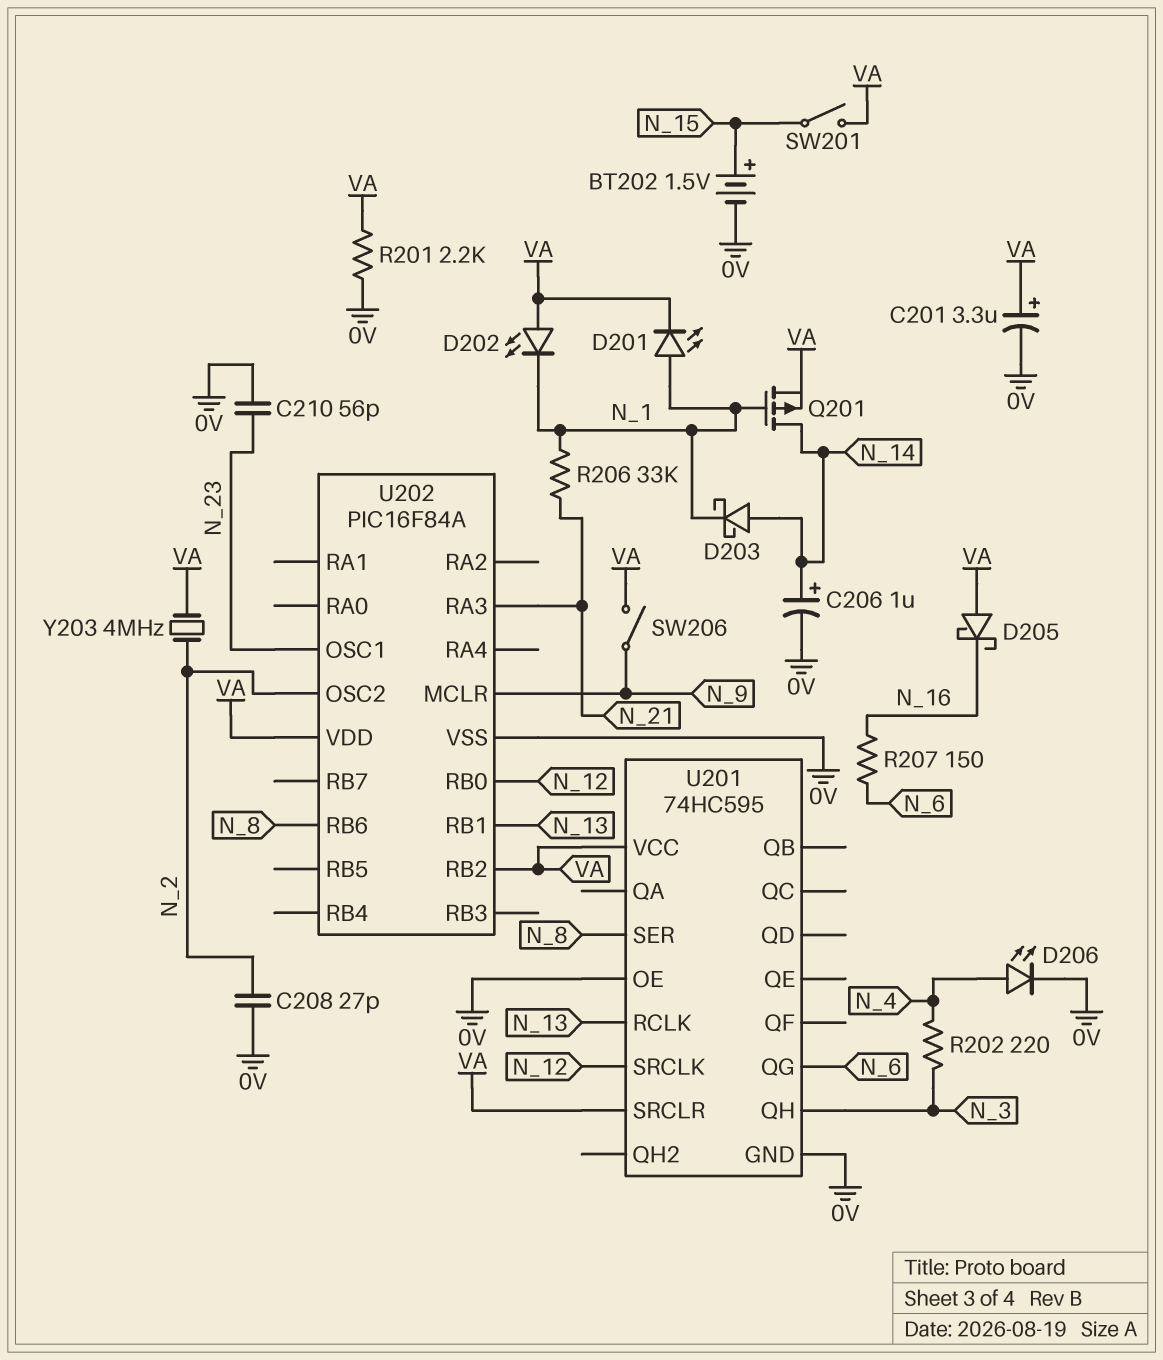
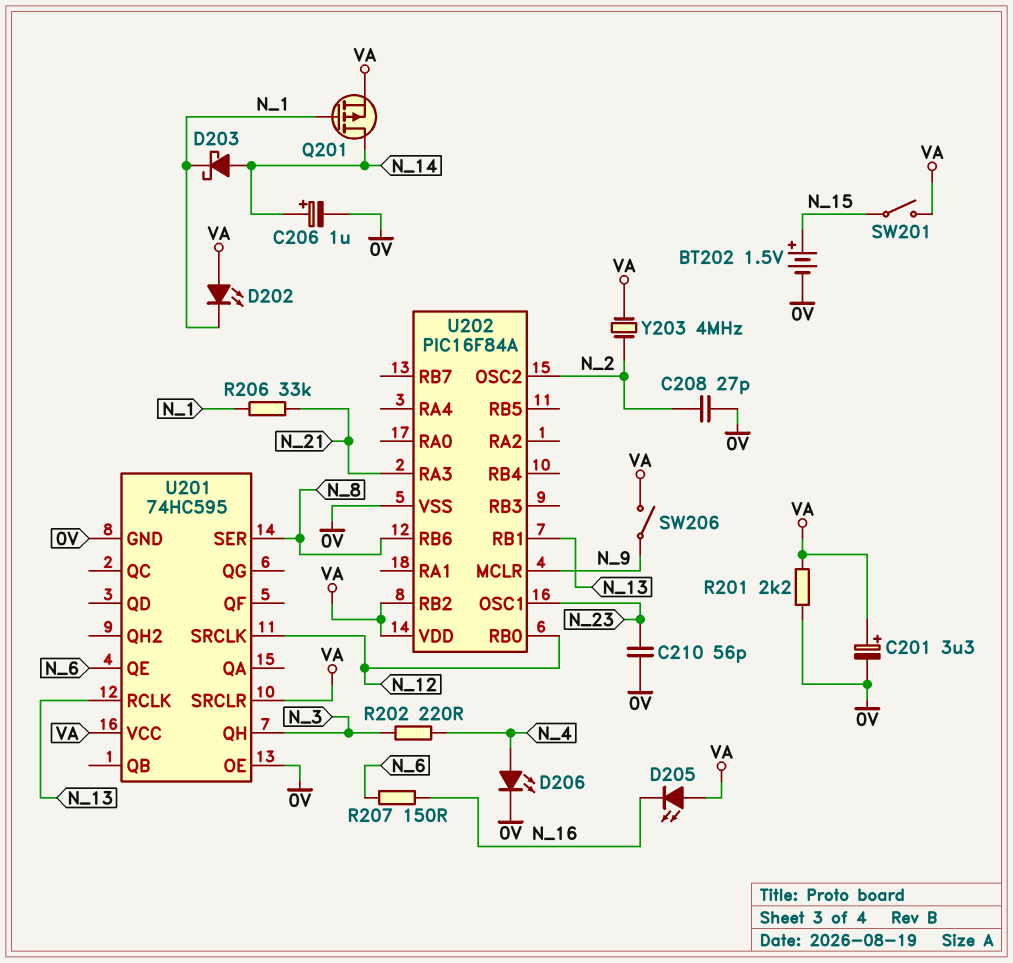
D201: LED (A N_1, K VA) -> none
D205: schottky (A VA, K N_16) -> LED (A VA, K N_16)
U201 pin QE: none -> N_6
U201 pin QG: N_6 -> none

